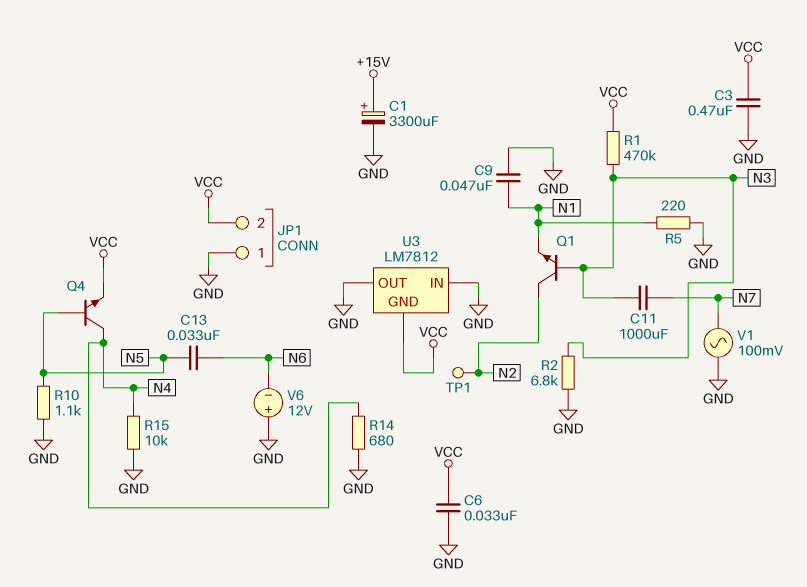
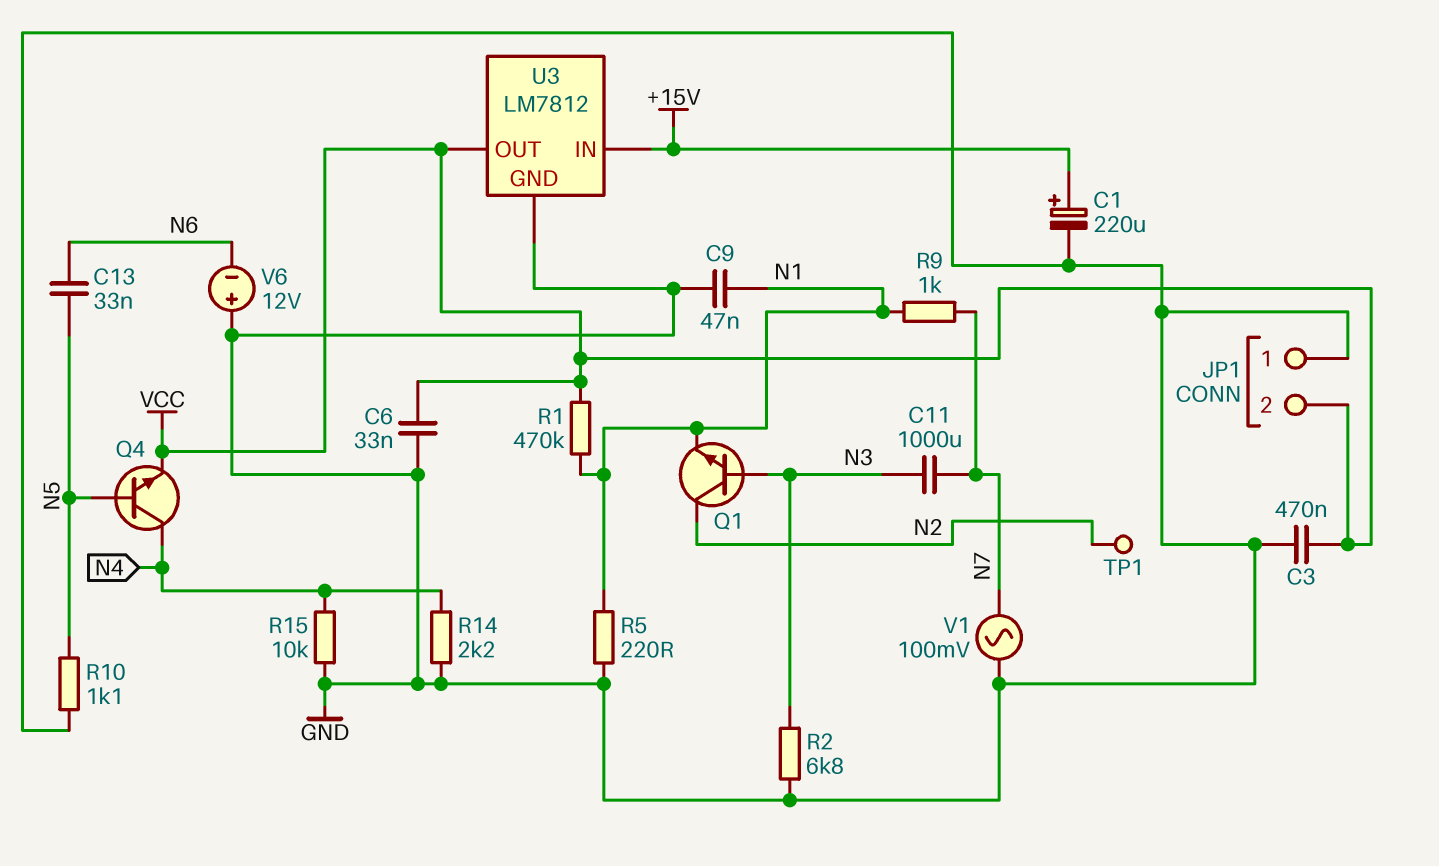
C1: 3300uF (plus +15V, minus GND) -> 220uF (plus +15V, minus GND)
R1: 470k (N3, VCC) -> 470k (N1, VCC)
R9: none -> 1k (N1, N7)
R14: 680 (GND, N4) -> 2.2k (GND, N4)
U3 pin GND: VCC -> GND
U3 pin IN: GND -> +15V
U3 pin OUT: GND -> VCC

